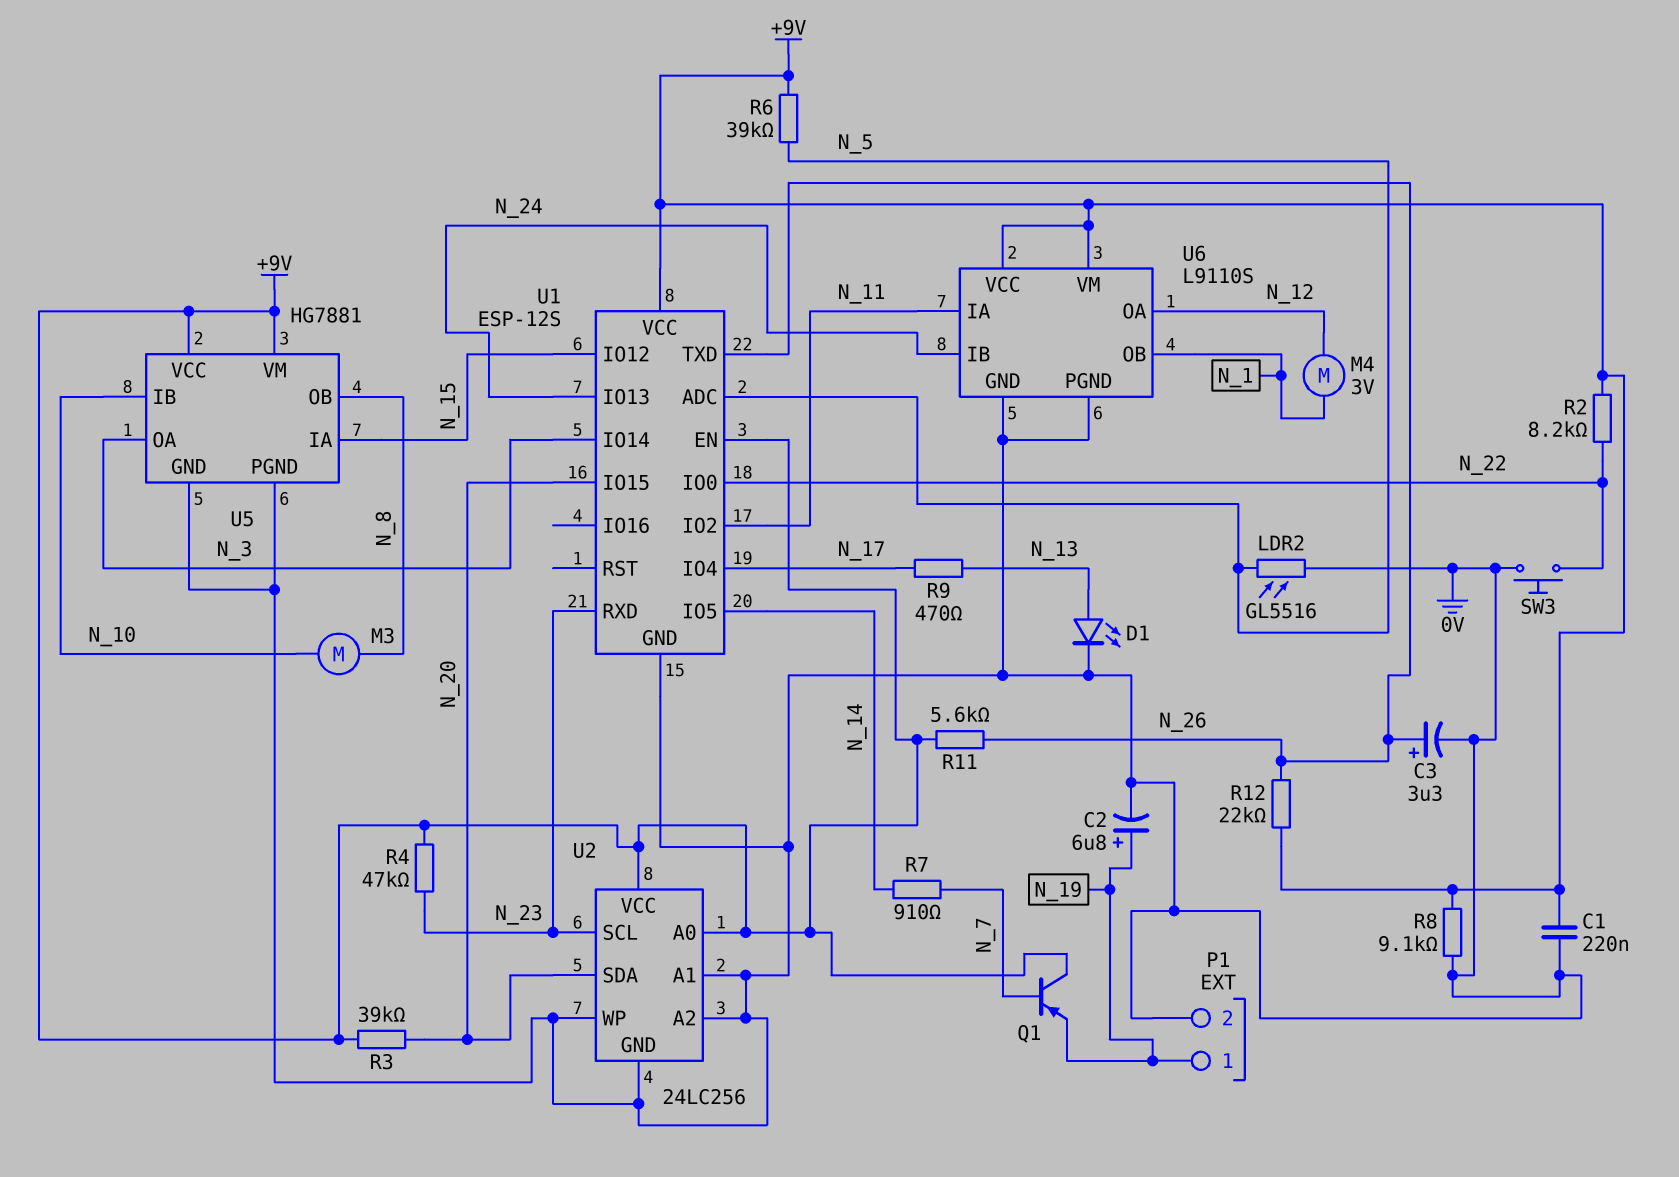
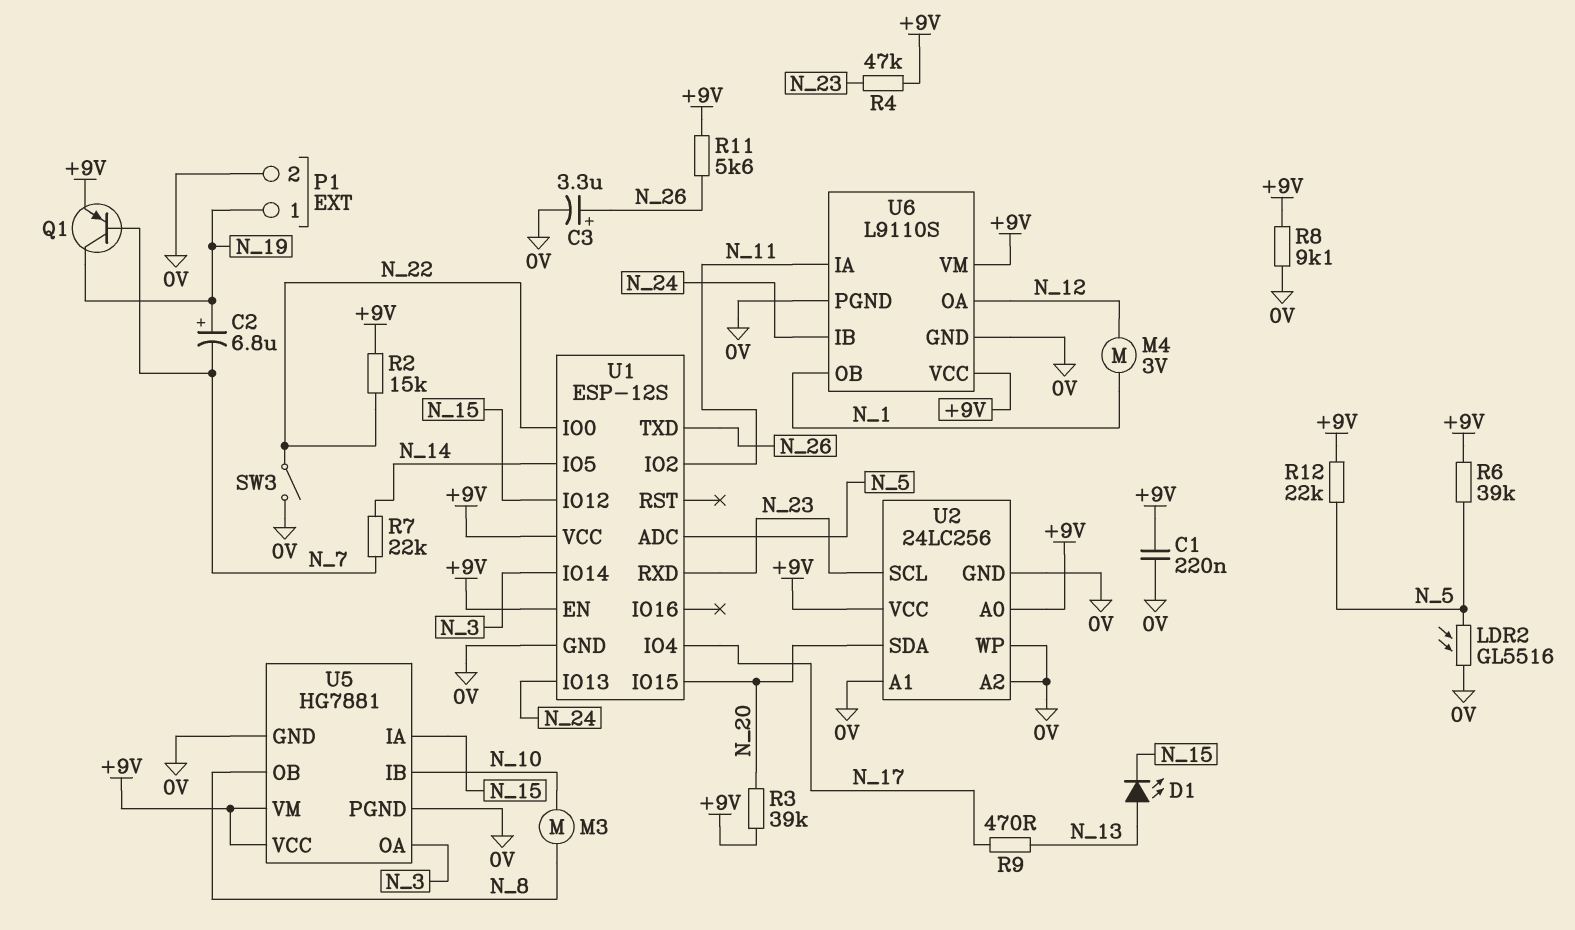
C2: 6.8uF (plus N_19, minus 0V) -> 6.8uF (plus N_19, minus N_7)
D1: LED (A N_13, K 0V) -> LED (A N_13, K N_15)
Q1: PNP (B N_7, C +9V, E N_19) -> PNP (B N_7, C N_19, E +9V)
R2: 8.2k (+9V, N_22) -> 15k (+9V, N_22)
R7: 910 (N_7, N_14) -> 22k (N_7, N_14)
R12: 22k (+9V, N_26) -> 22k (+9V, N_5)
SW3: button (0V, N_22) -> switch (0V, N_22)

